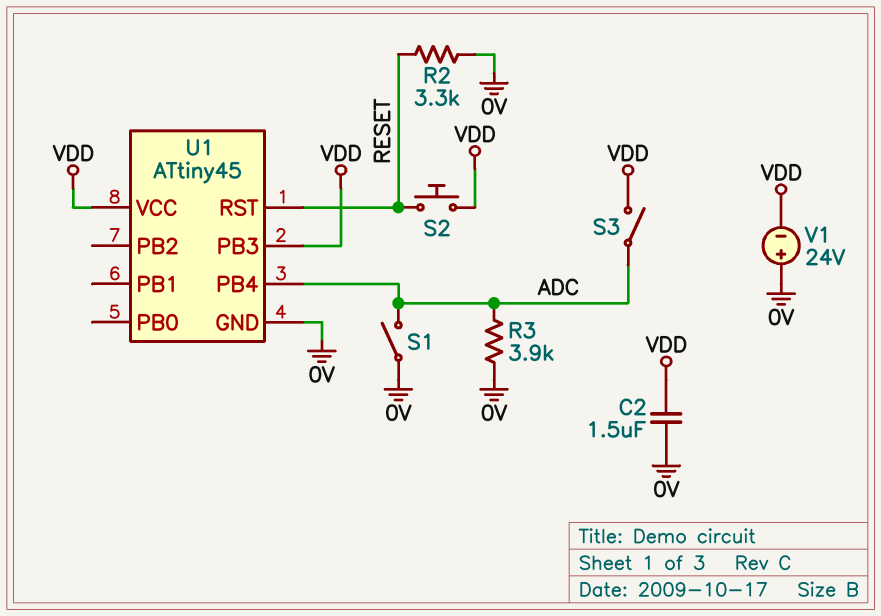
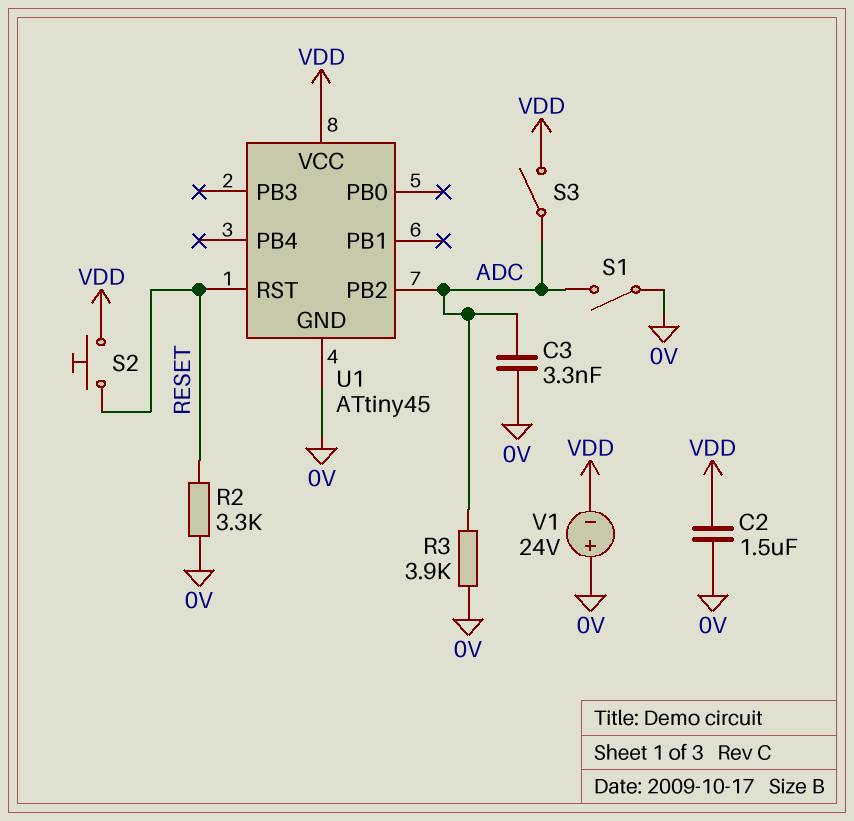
C3: none -> 3.3nF (0V, ADC)
U1 pin PB2: none -> ADC
U1 pin PB3: VDD -> none
U1 pin PB4: ADC -> none

